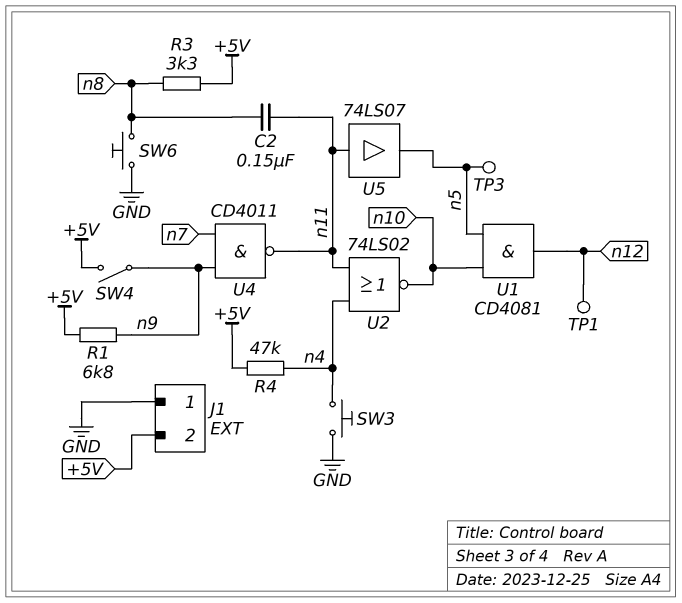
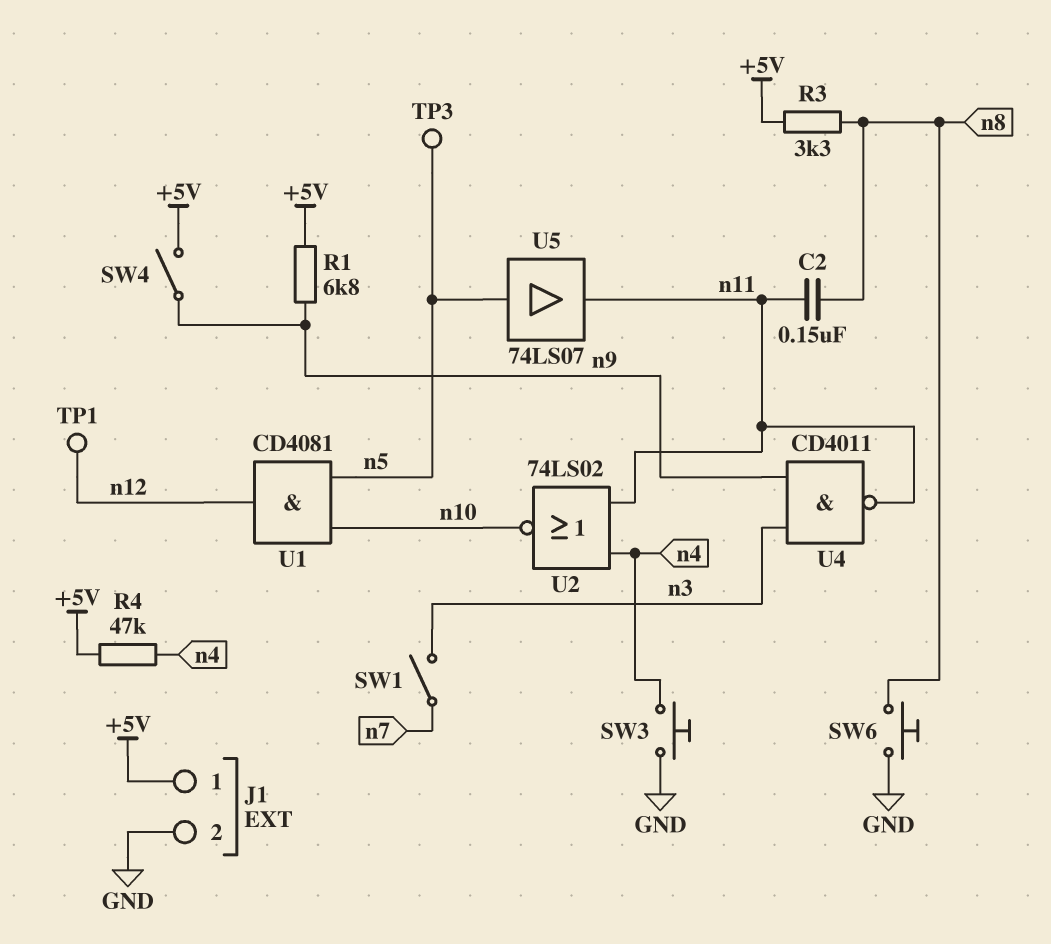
J1 pin 1: GND -> +5V
J1 pin 2: +5V -> GND
SW1: none -> switch (n3, n7)
U4: NAND CD4011 (in n7, in n9, out n11) -> NAND CD4011 (in n3, in n9, out n11)
U5: buffer 74LS07 (in n11, out n5) -> buffer 74LS07 (in n5, out n11)

